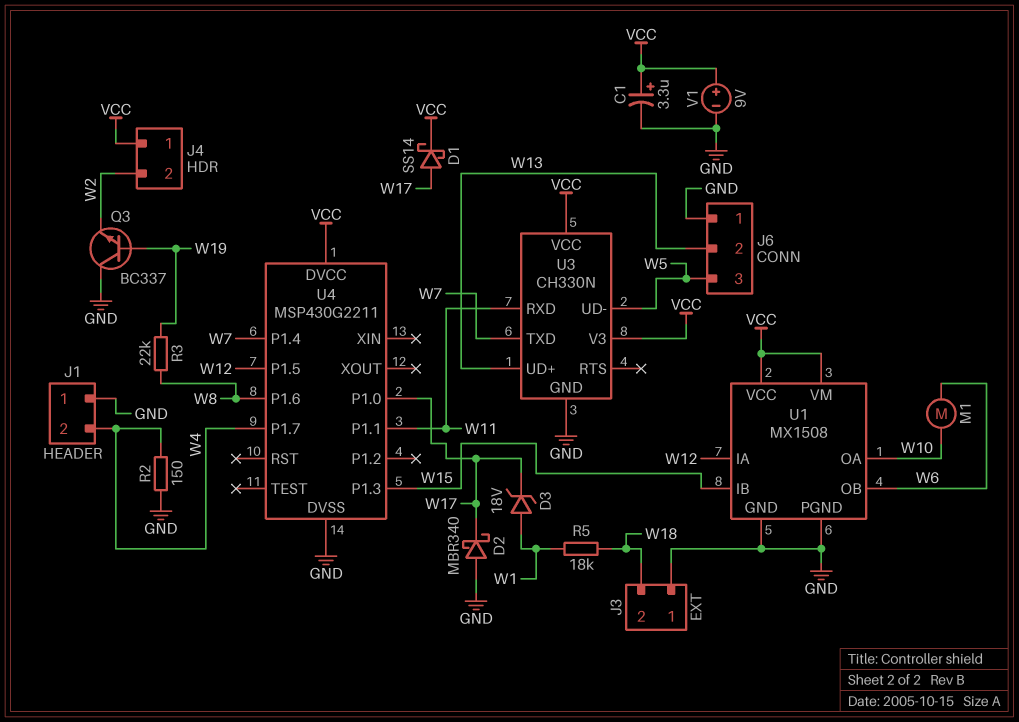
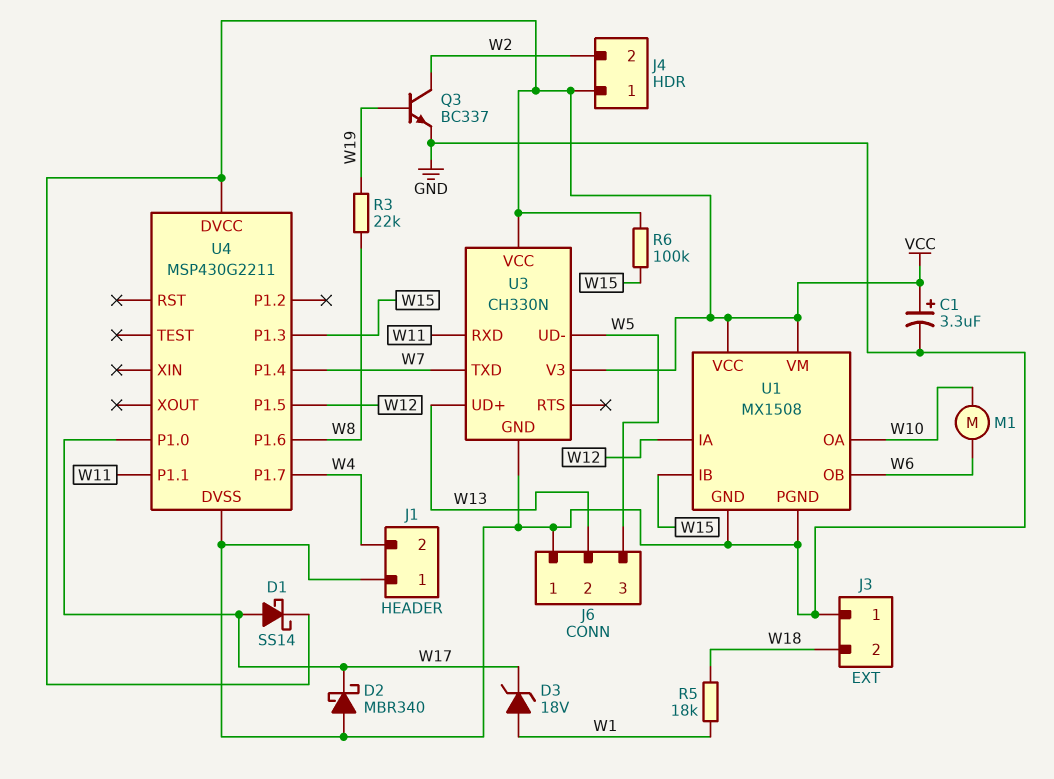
Q3: NPN BC337 (B W19, C GND, E W2) -> NPN BC337 (B W19, C W2, E GND)
R2: 150 (GND, W4) -> none
R6: none -> 100k (VCC, W15)
V1: 9V (plus VCC, minus GND) -> none

